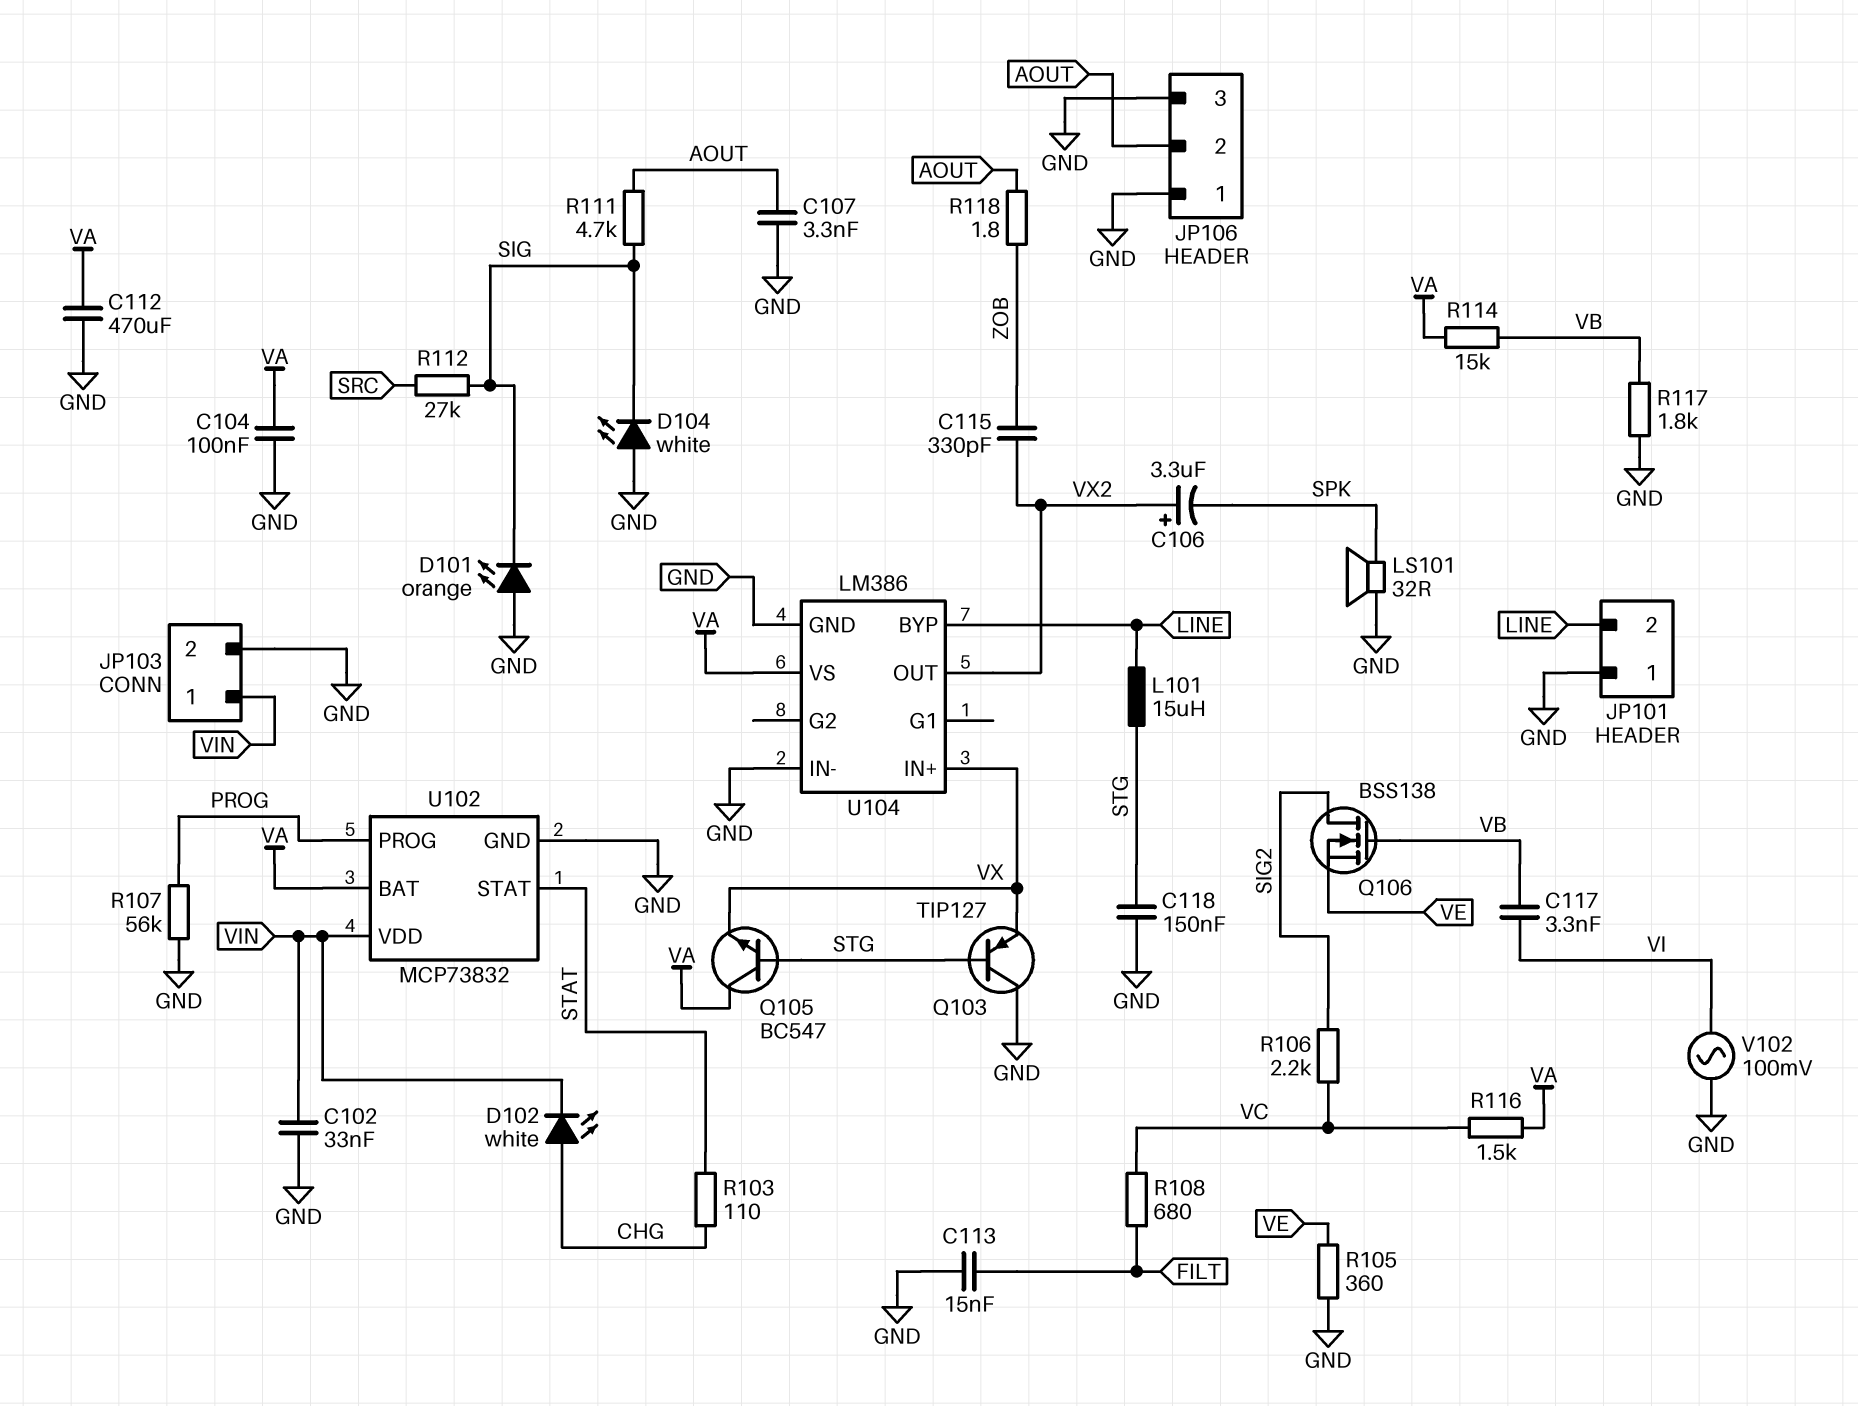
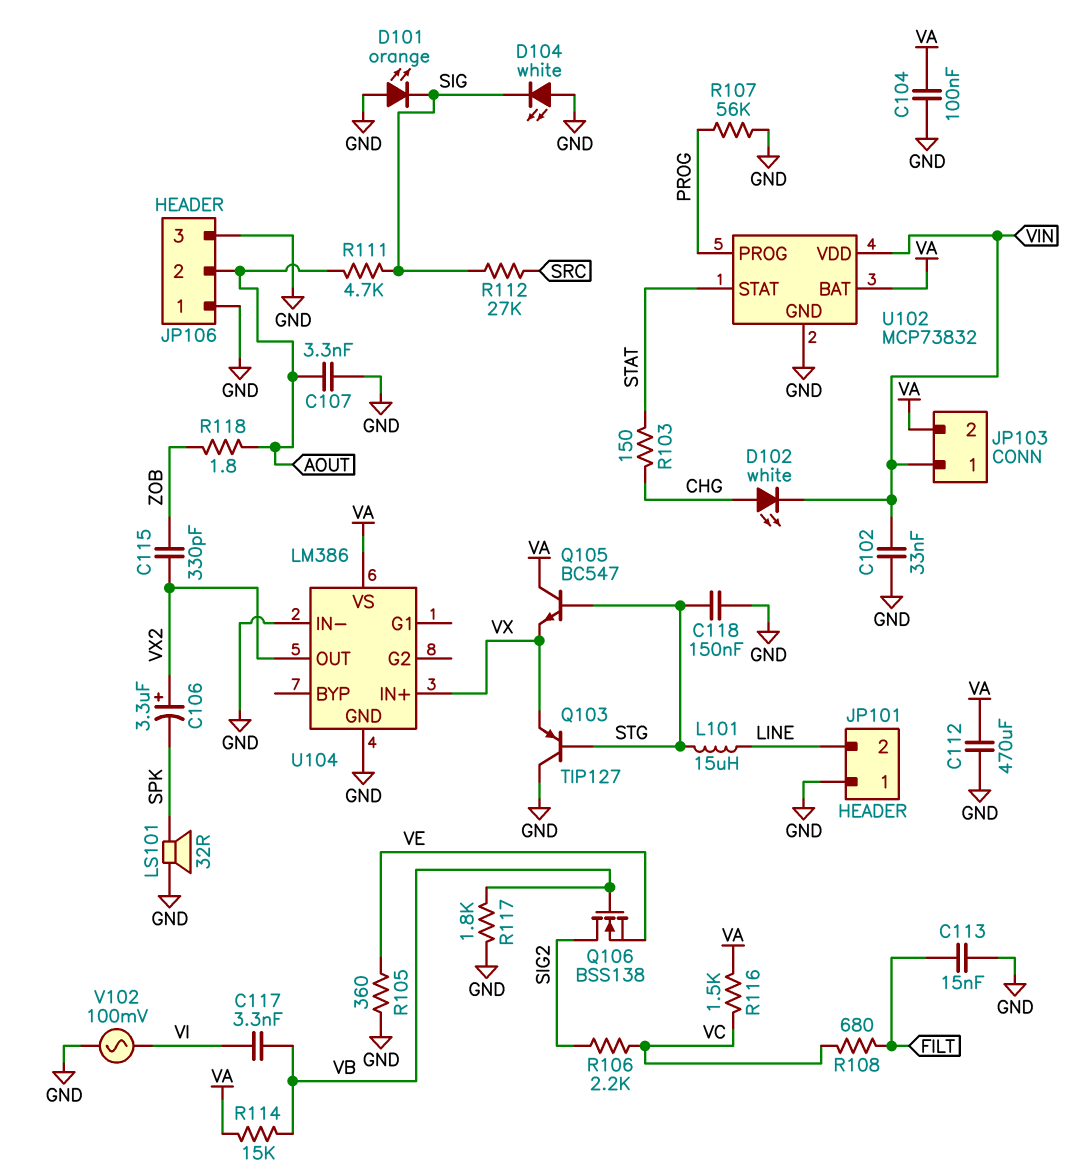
JP103 pin 2: GND -> VA
R103: 110 (CHG, STAT) -> 150 (CHG, STAT)
U104 pin BYP: LINE -> none

